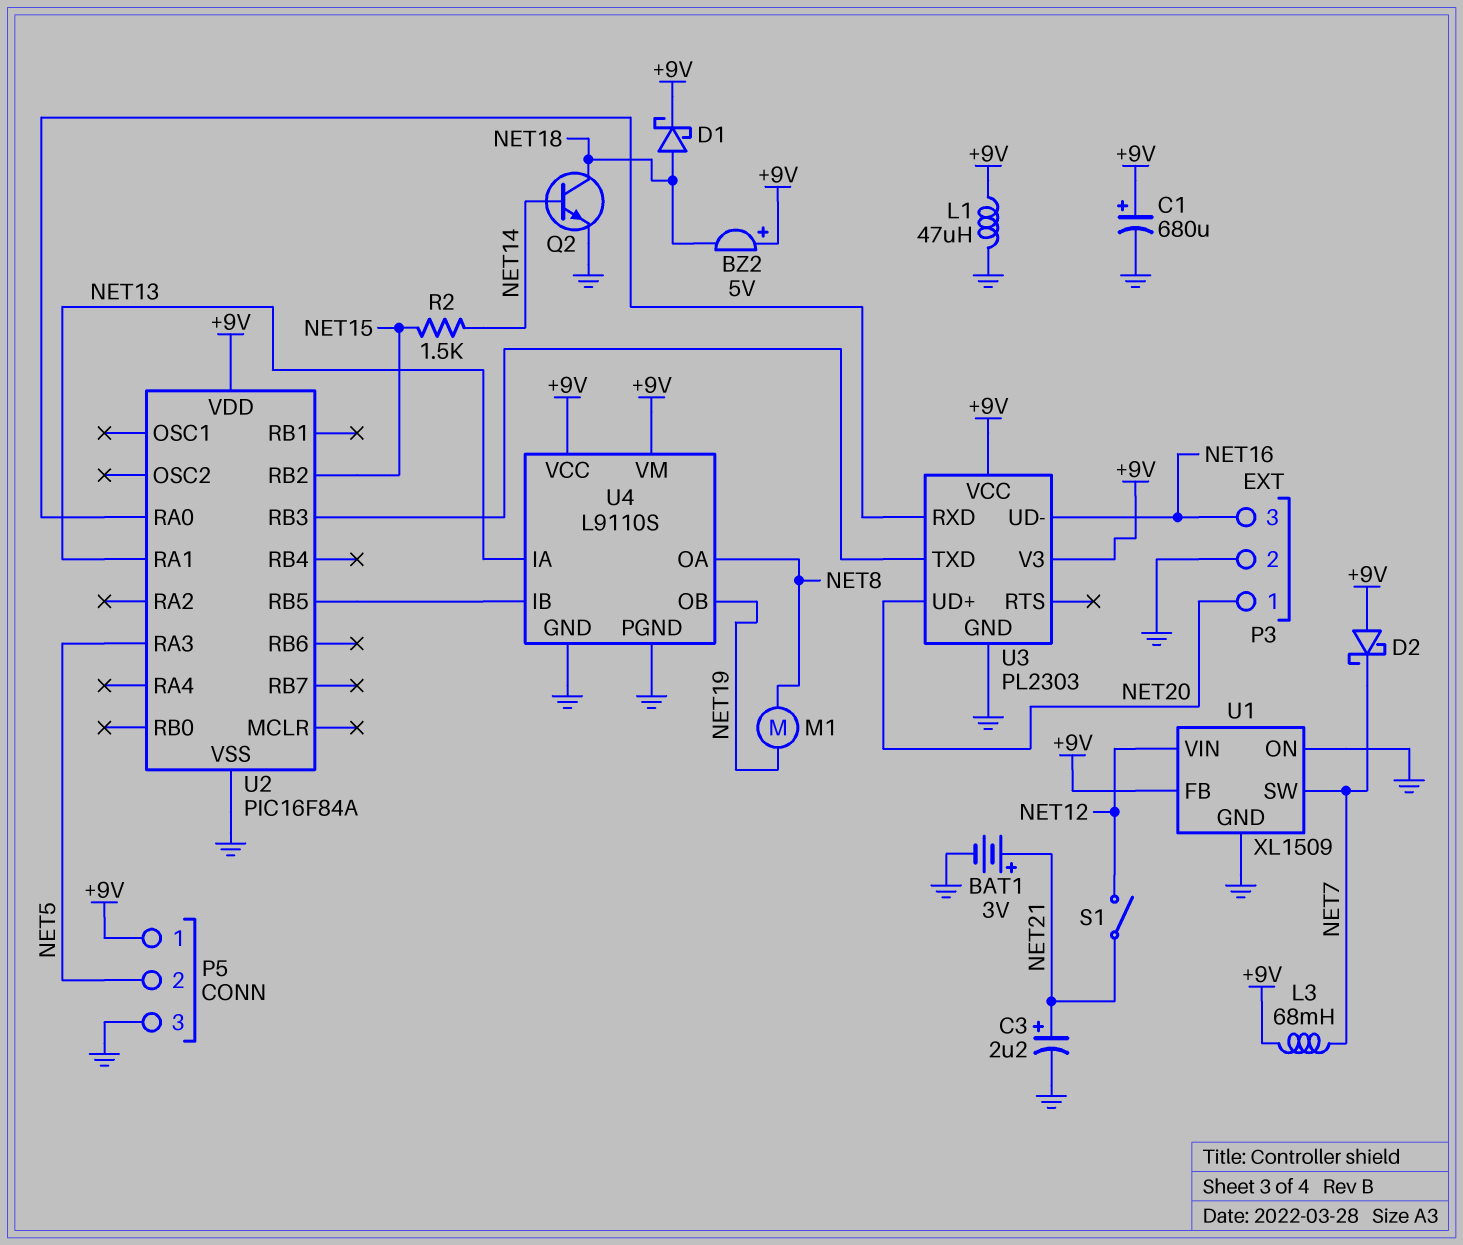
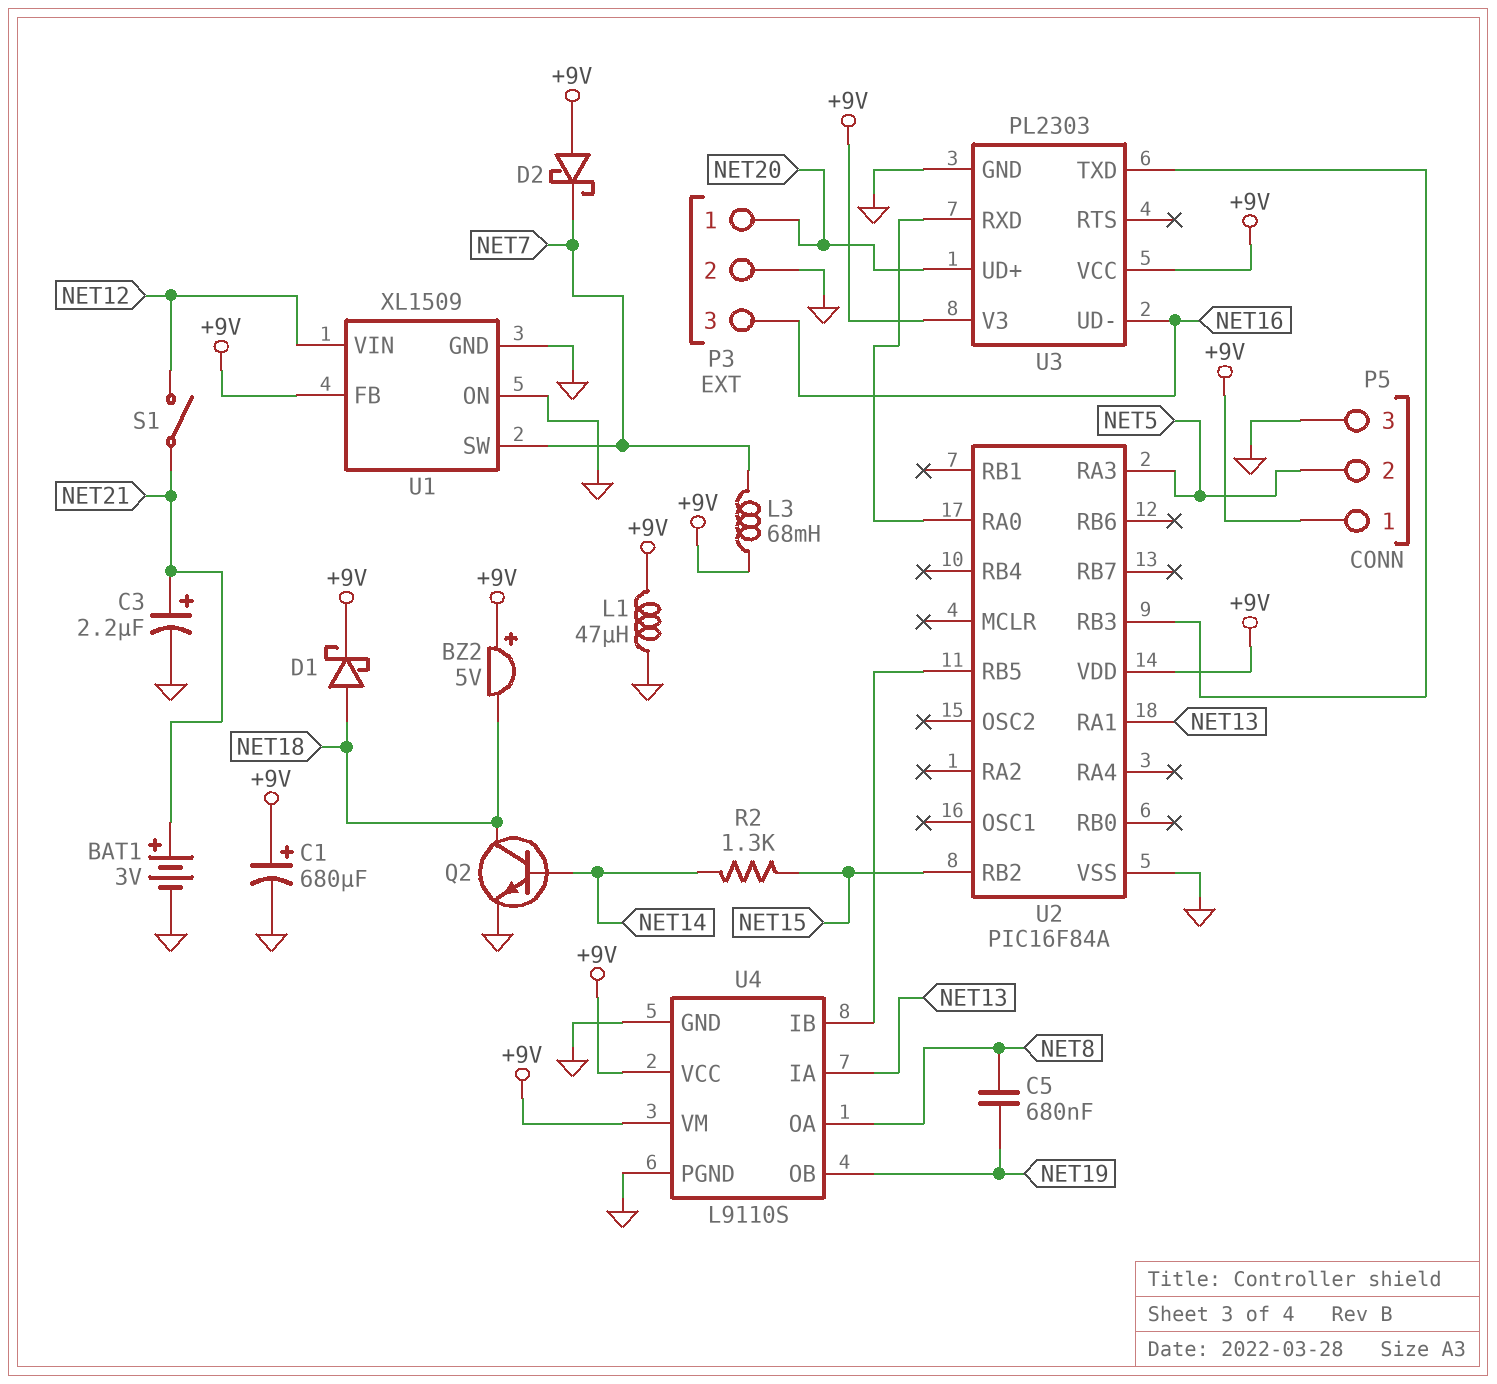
C5: none -> 680nF (NET8, NET19)
M1: motor (NET8, NET19) -> none
R2: 1.5k (NET14, NET15) -> 1.3k (NET14, NET15)

